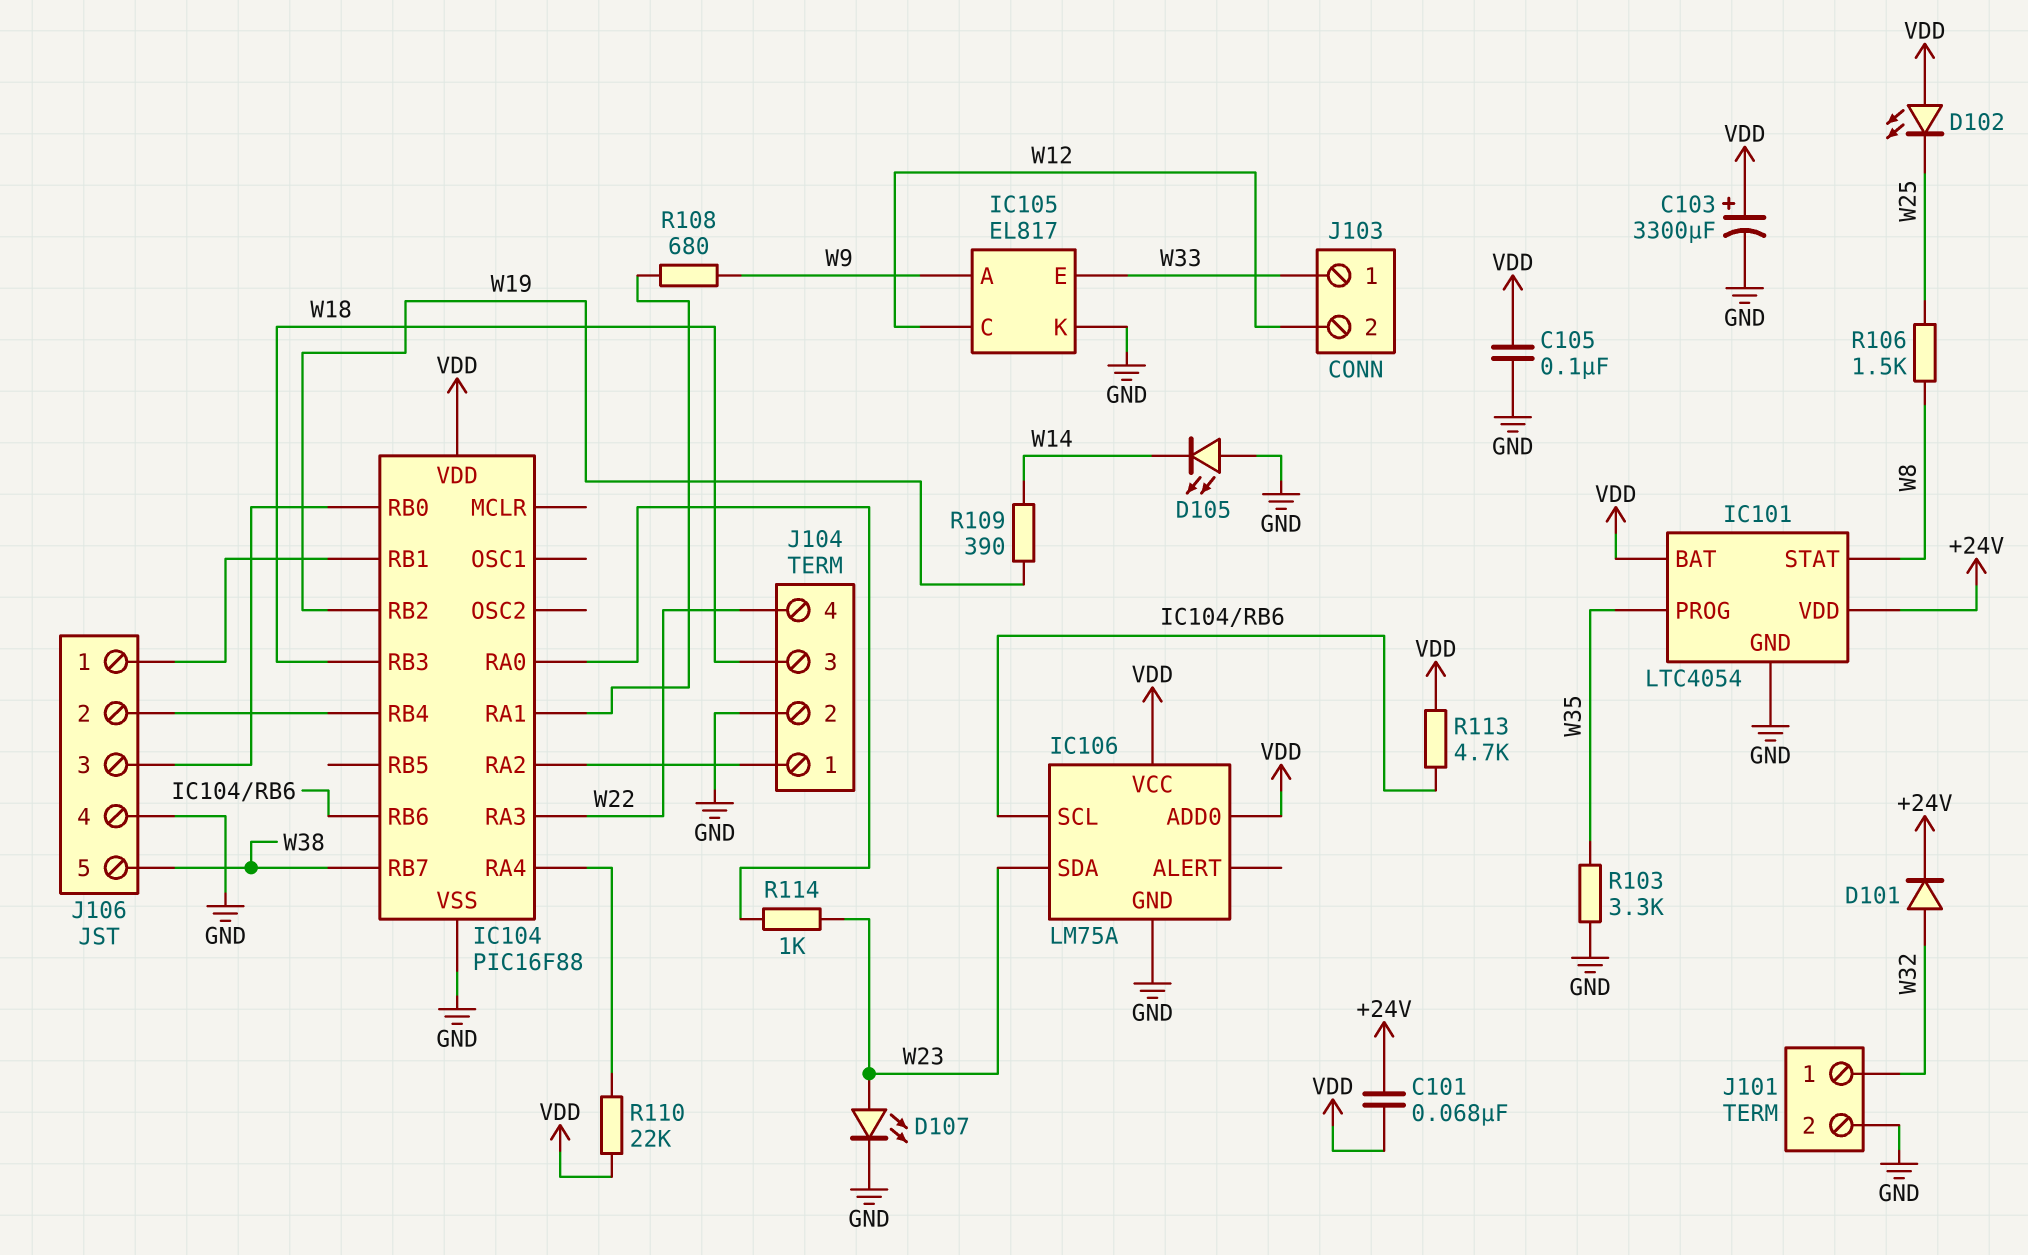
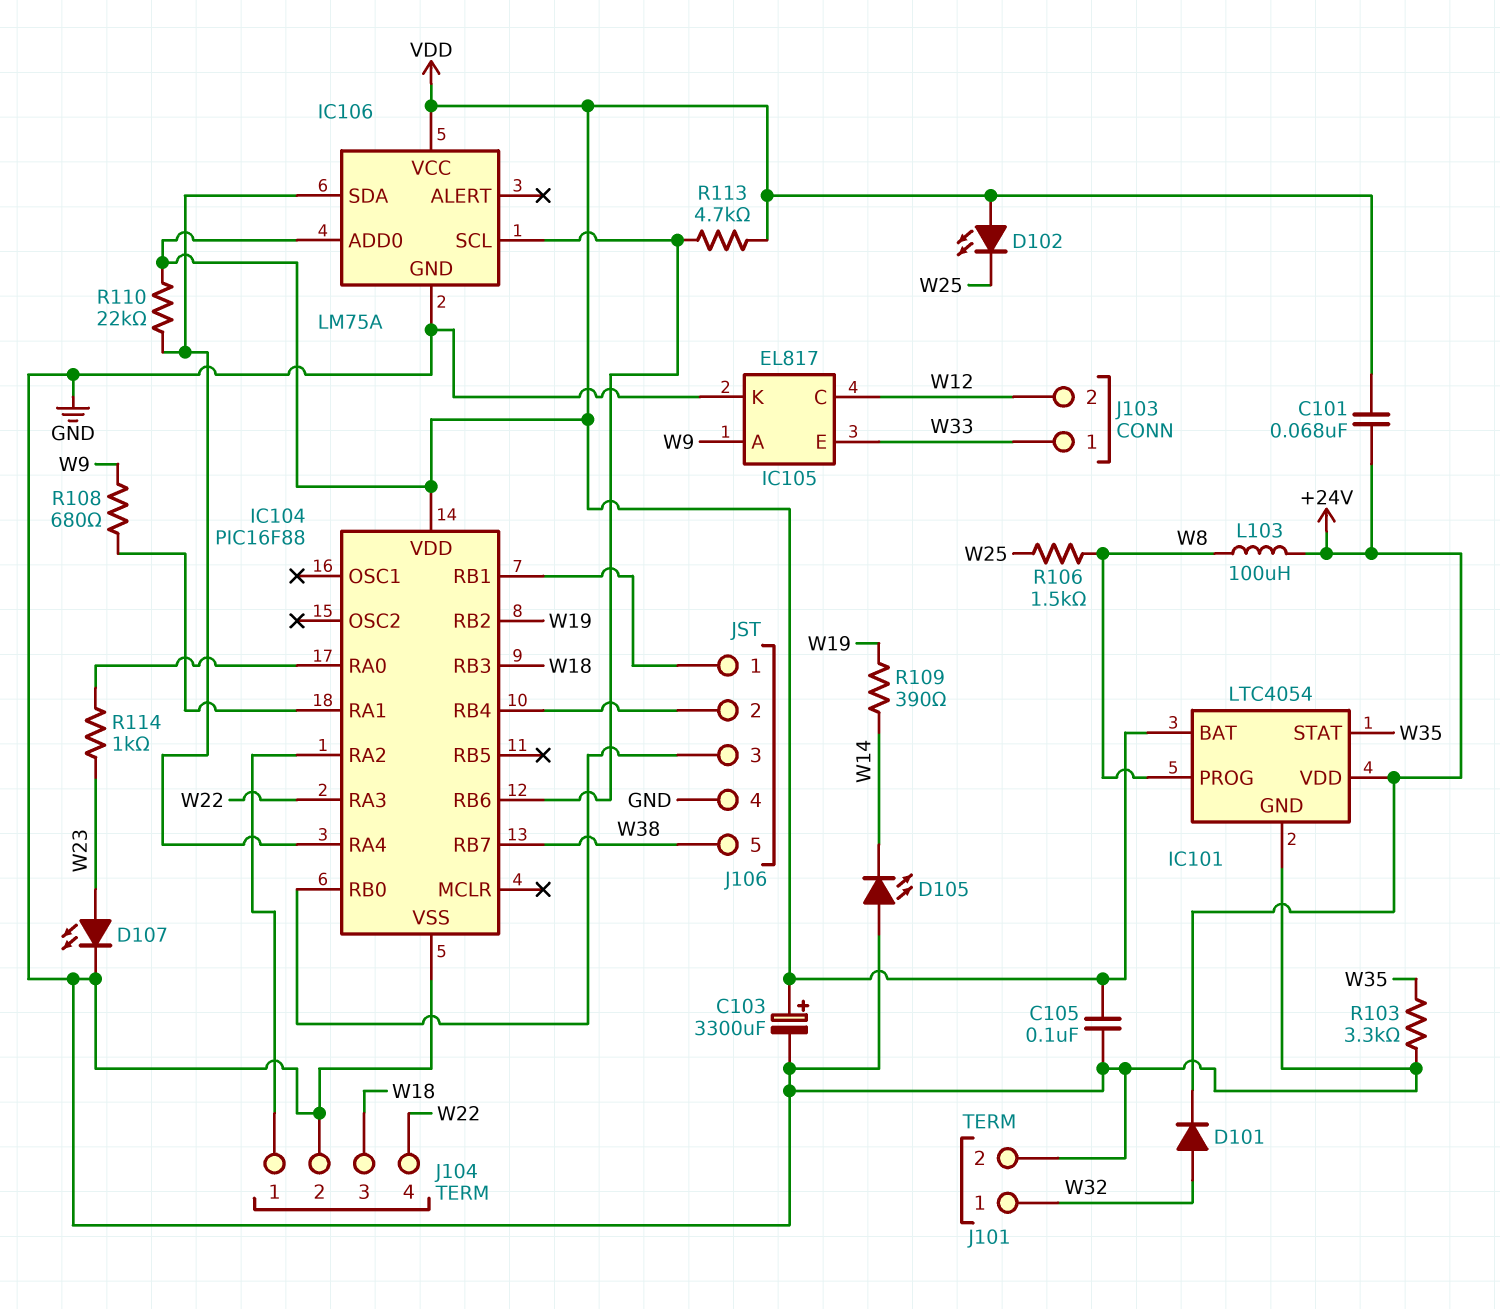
IC101 pin PROG: W35 -> W8
IC101 pin STAT: W8 -> W35
IC106 pin SDA: W23 -> IC104/RA4
L103: none -> 100uH (+24V, W8)

